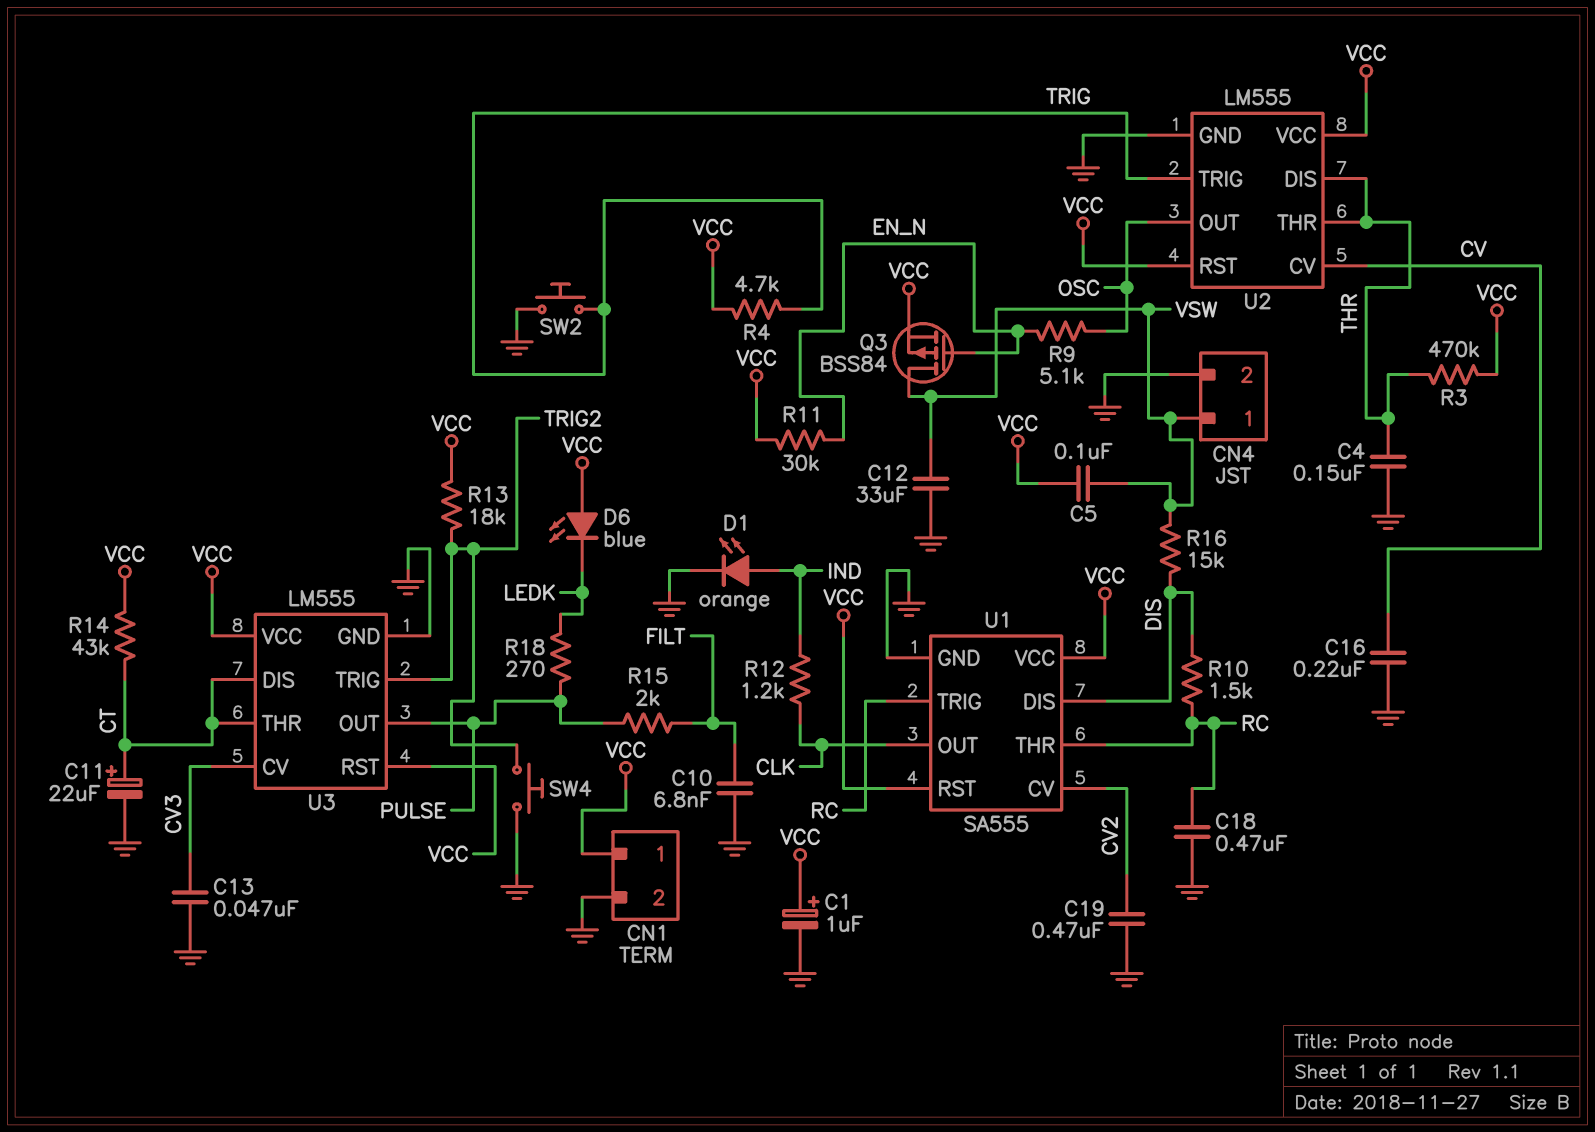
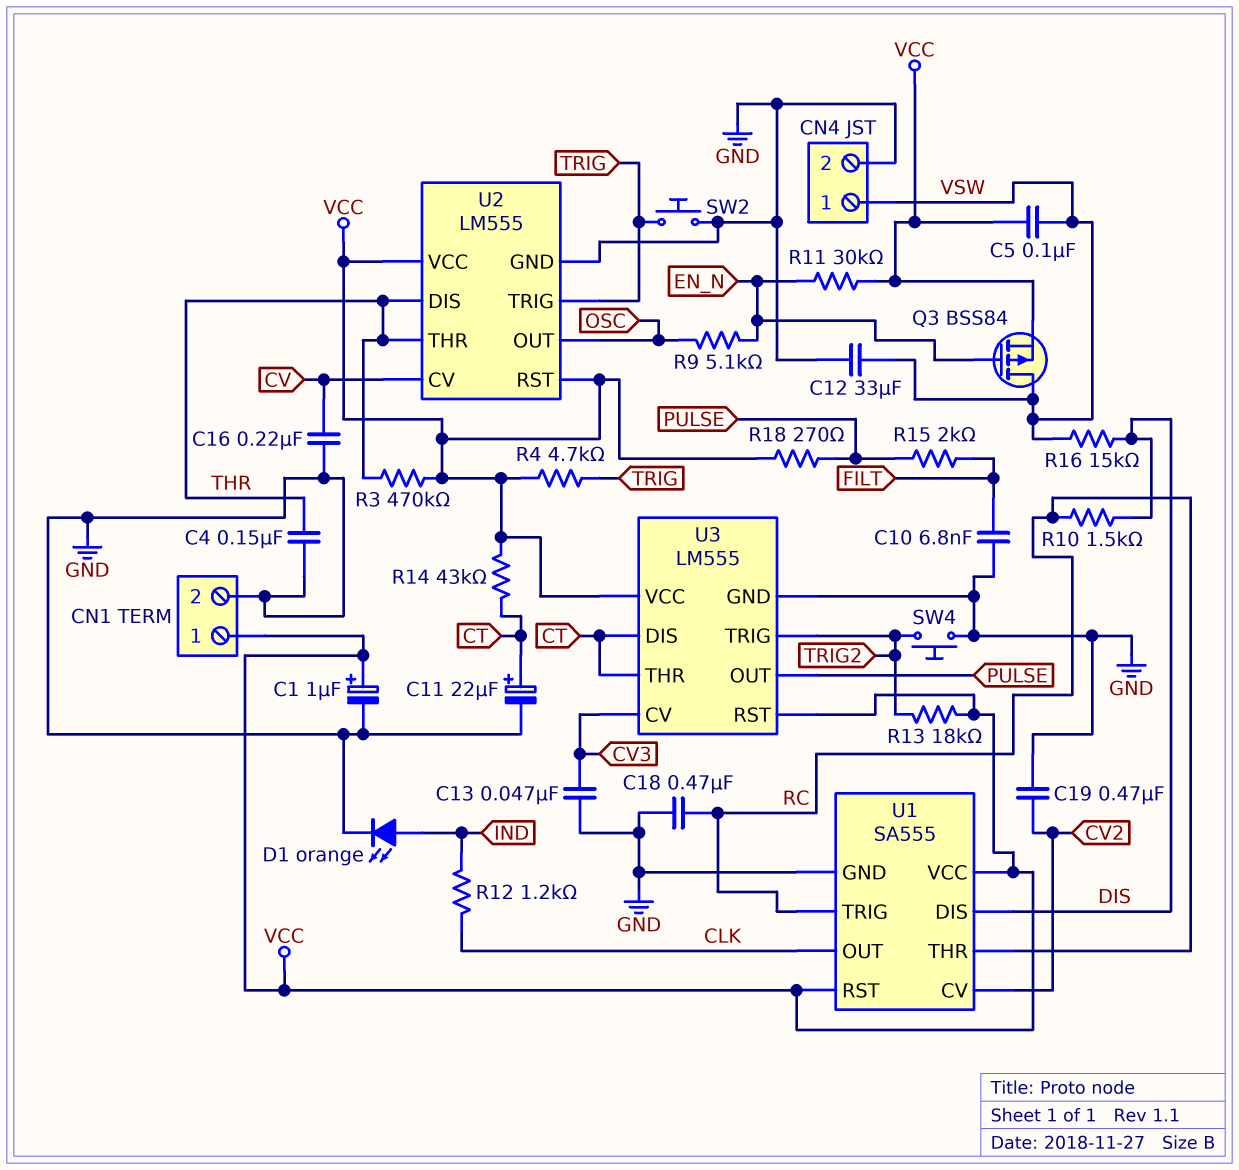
D6: LED blue (A VCC, K LEDK) -> none
R18: 270 (LEDK, PULSE) -> 270 (PULSE, VCC)

